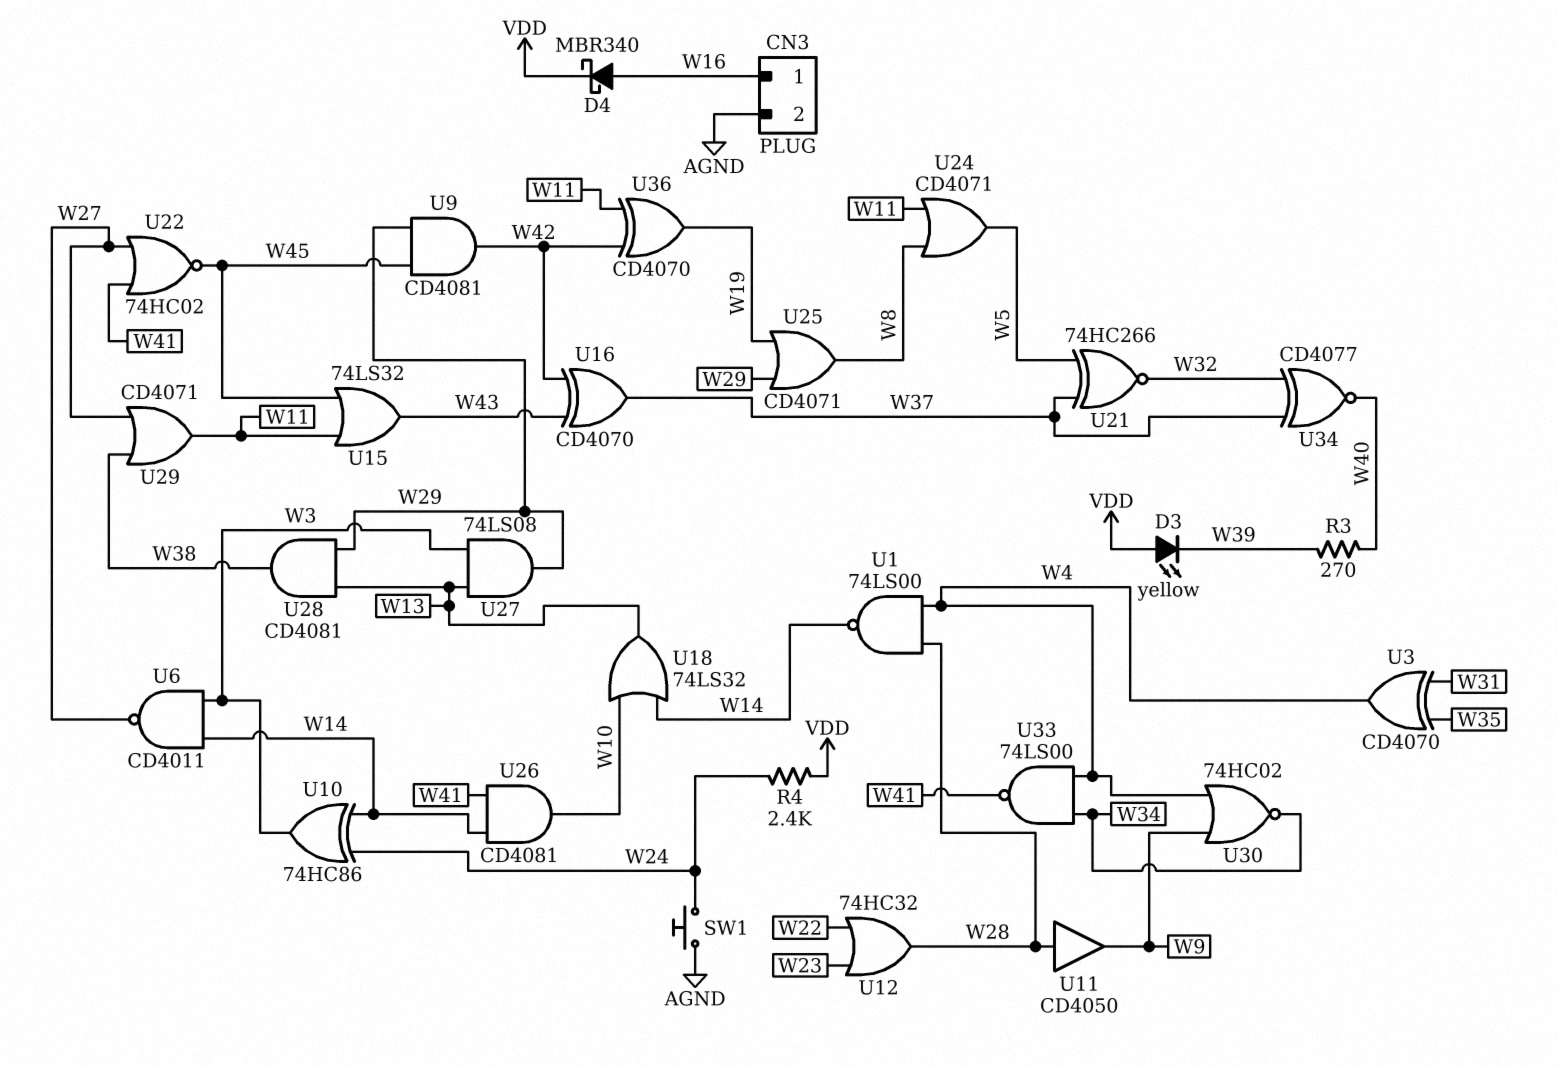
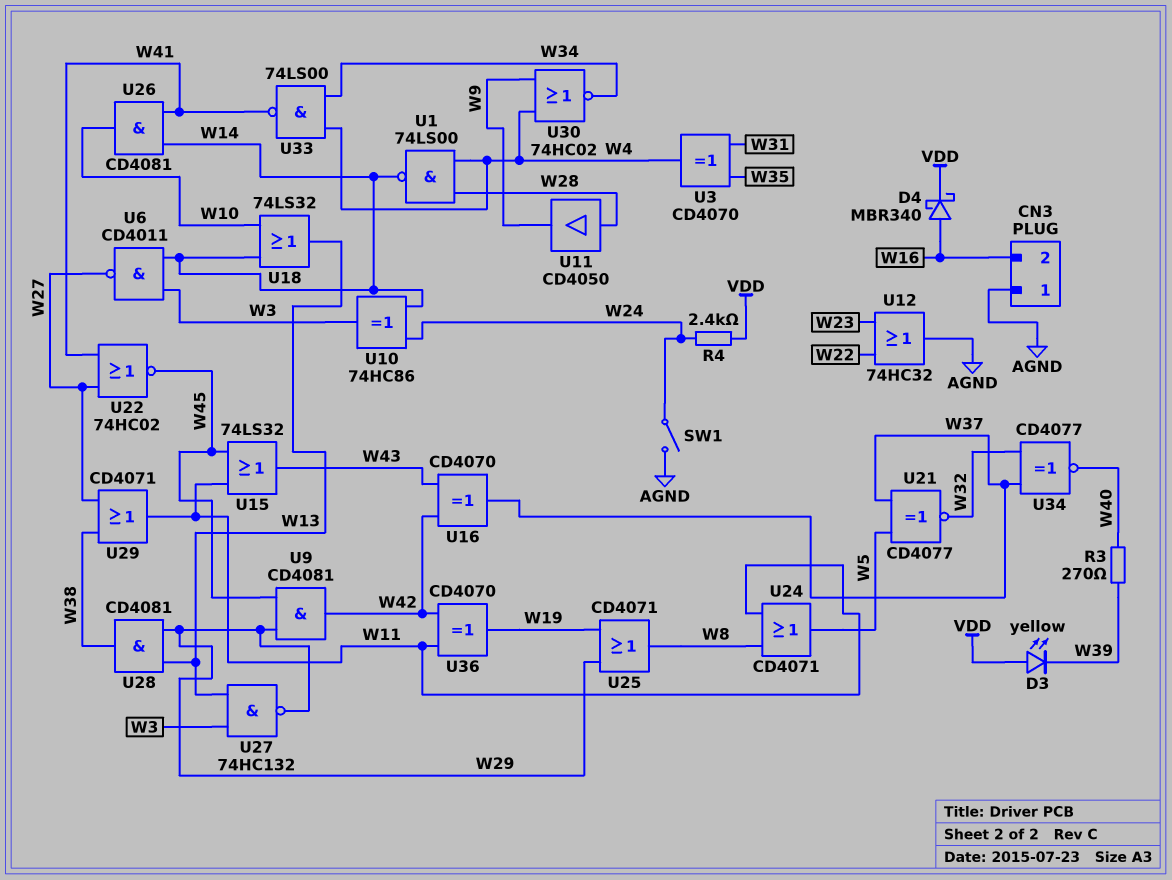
CN3 pin 1: W16 -> AGND
CN3 pin 2: AGND -> W16
SW1: button (AGND, W24) -> switch (AGND, W24)
U12: OR 74HC32 (in W22, in W23, out W28) -> OR 74HC32 (in W22, in W23, out AGND)
U21: XNOR 74HC266 (in W5, in W37, out W32) -> XNOR CD4077 (in W5, in W37, out W32)
U27: AND 74LS08 (in W3, in W13, out W29) -> NAND 74HC132 (in W3, in W13, out W29)

